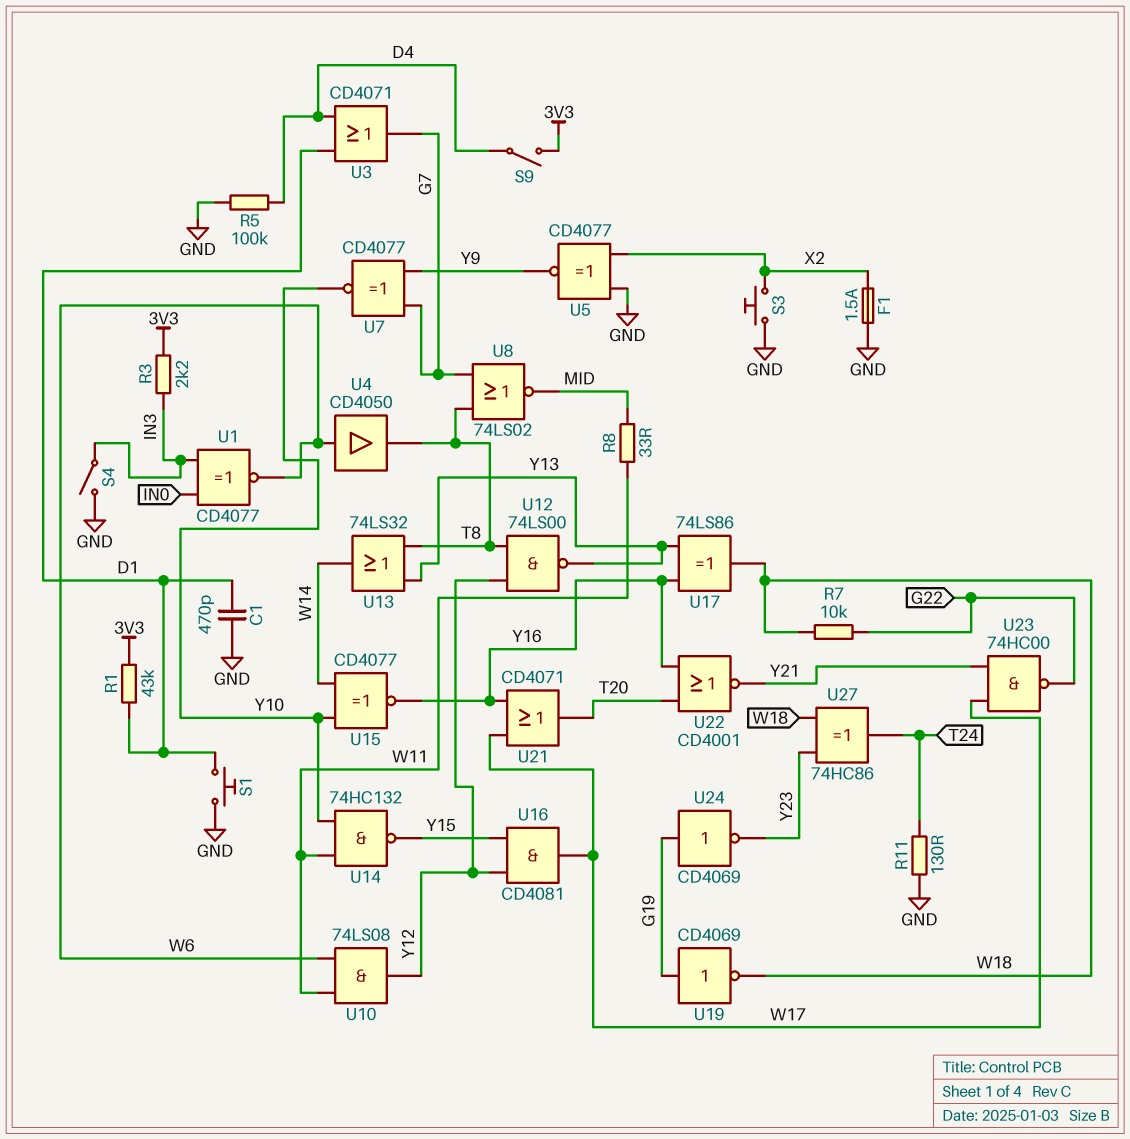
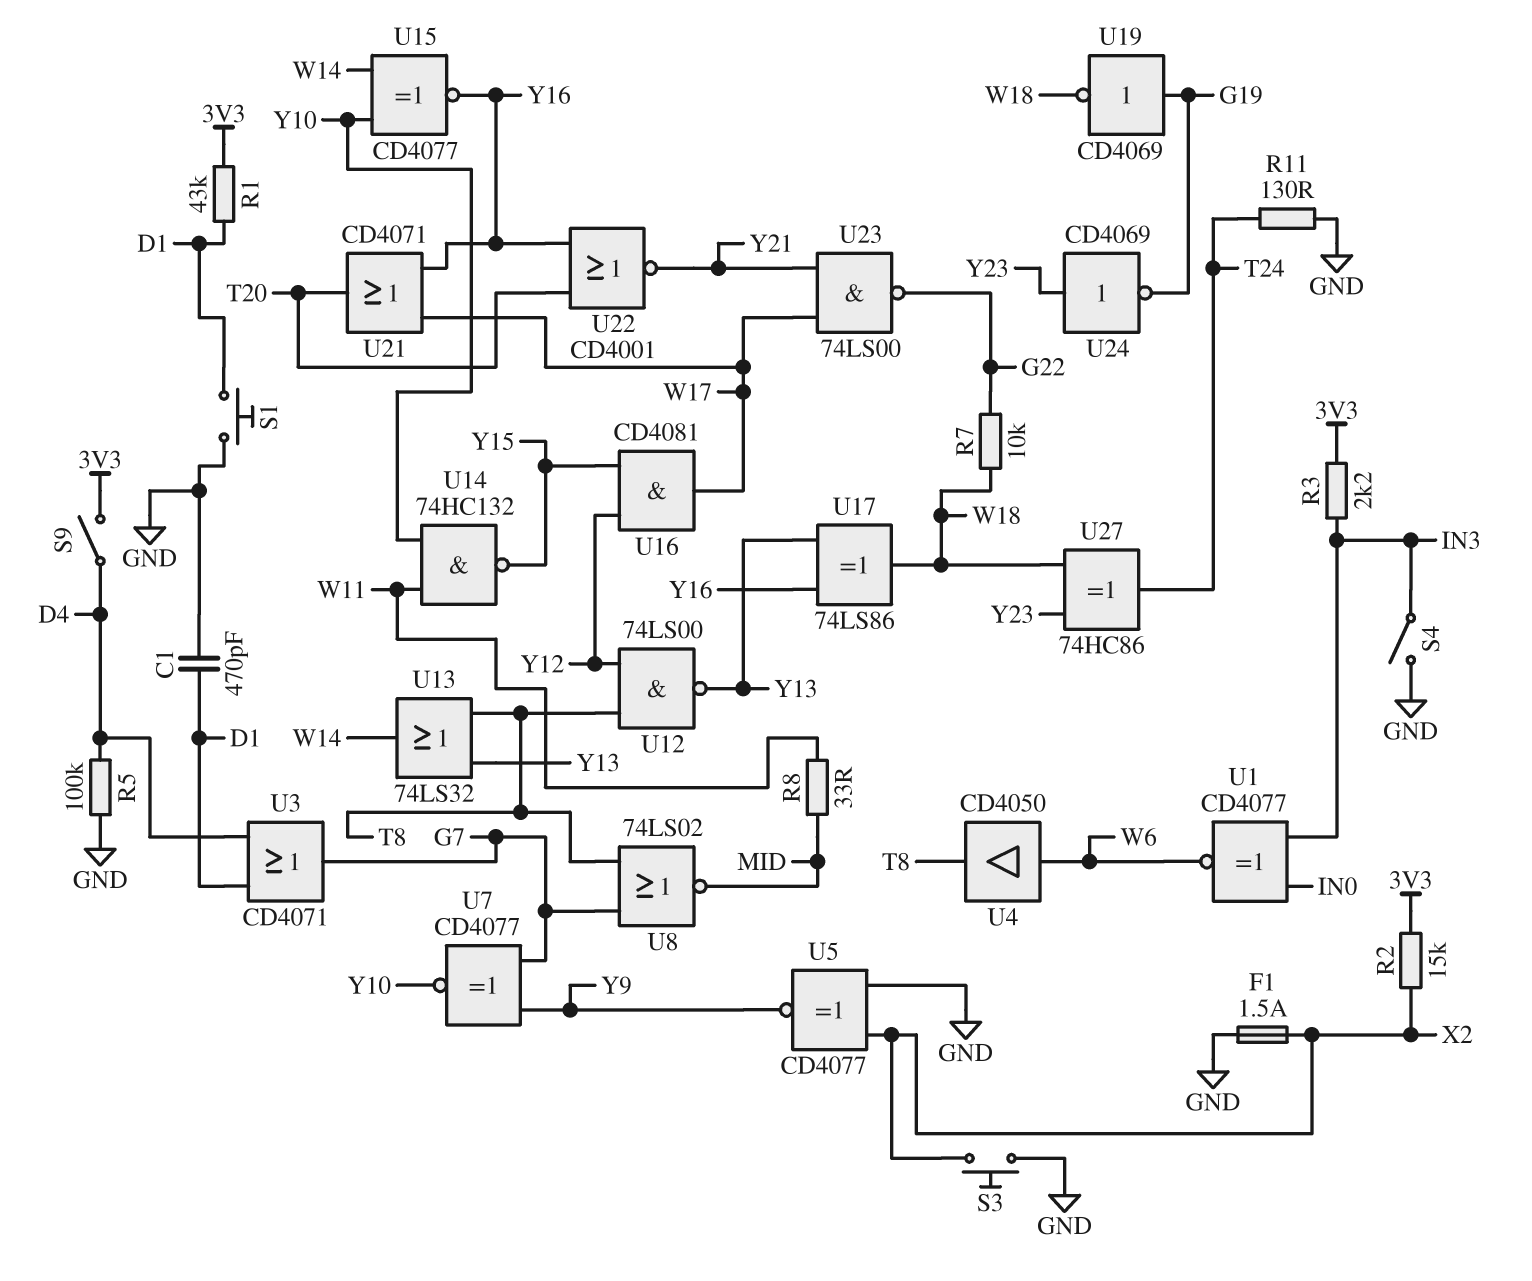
R2: none -> 15k (3V3, X2)
U10: AND 74LS08 (in W6, in W11, out Y12) -> none
U23: NAND 74HC00 (in W17, in Y21, out G22) -> NAND 74LS00 (in W17, in Y21, out G22)
U24: NOT CD4069 (in G19, out Y23) -> NOT CD4069 (in Y23, out G19)

